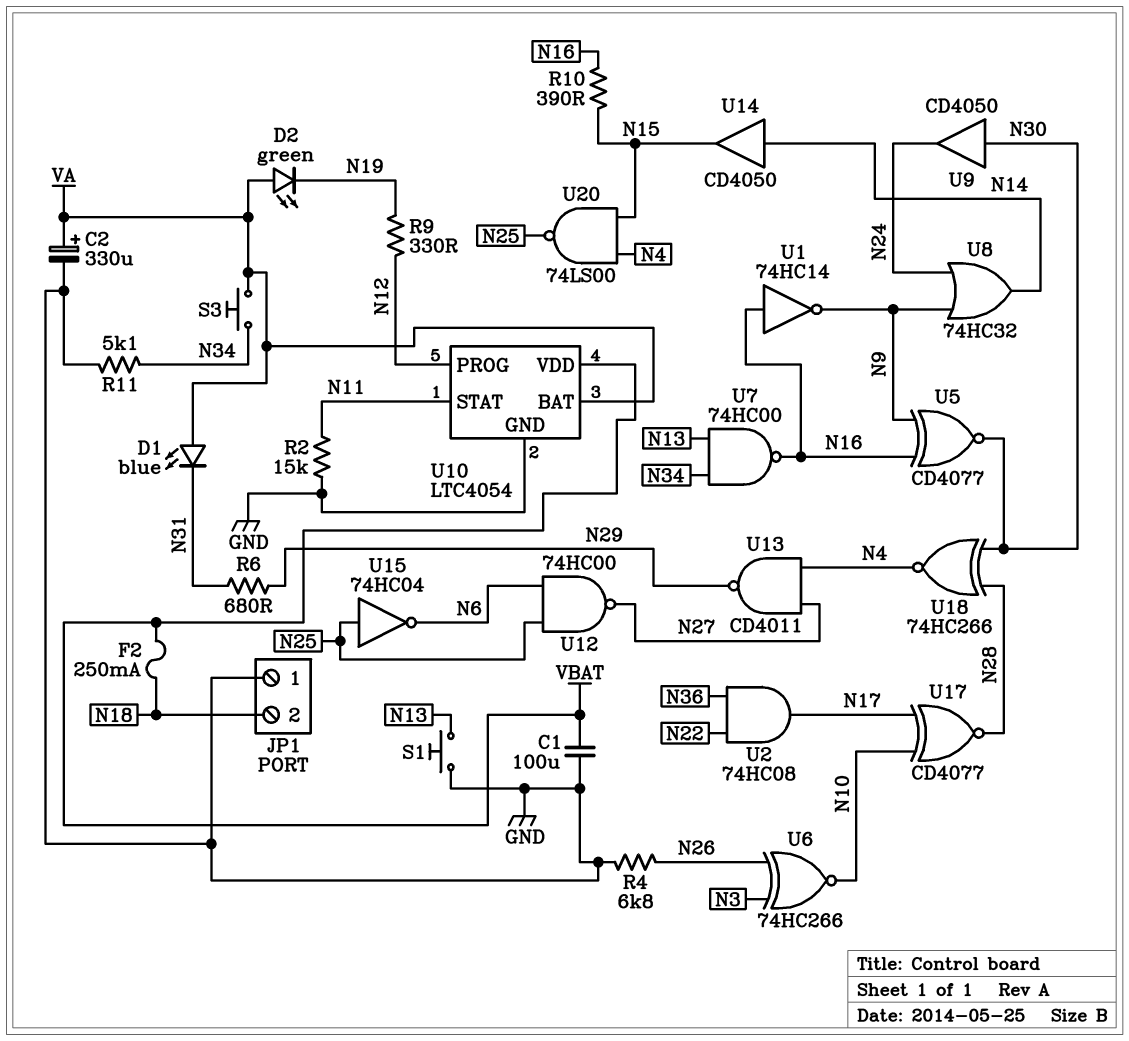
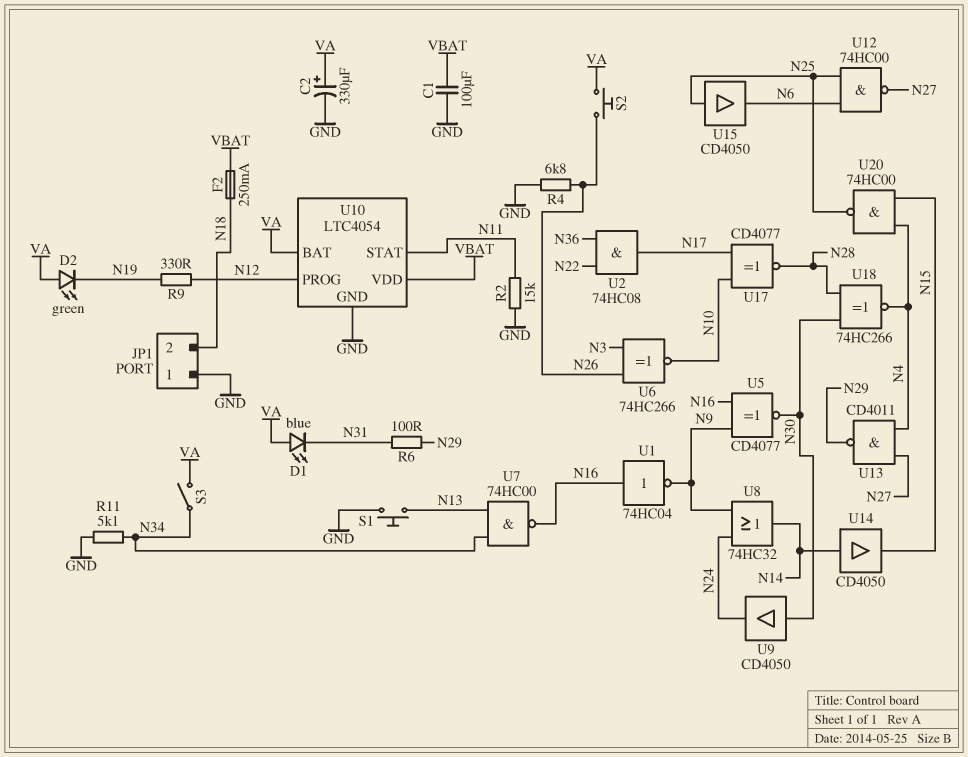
R6: 680 (N29, N31) -> 100 (N29, N31)
R10: 390 (N15, N16) -> none
S2: none -> button (N26, VA)
S3: button (N34, VA) -> switch (N34, VA)
U1: NOT 74HC14 (in N16, out N9) -> NOT 74HC04 (in N16, out N9)
U15: NOT 74HC04 (in N25, out N6) -> buffer CD4050 (in N25, out N6)
U20: NAND 74LS00 (in N4, in N15, out N25) -> NAND 74HC00 (in N4, in N15, out N25)

